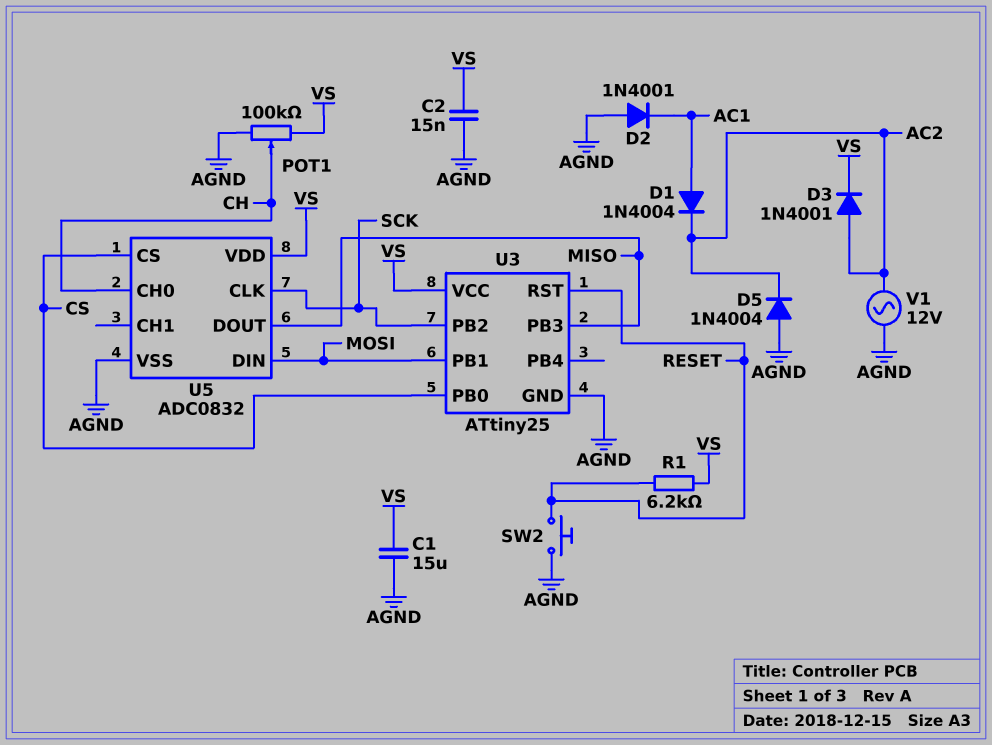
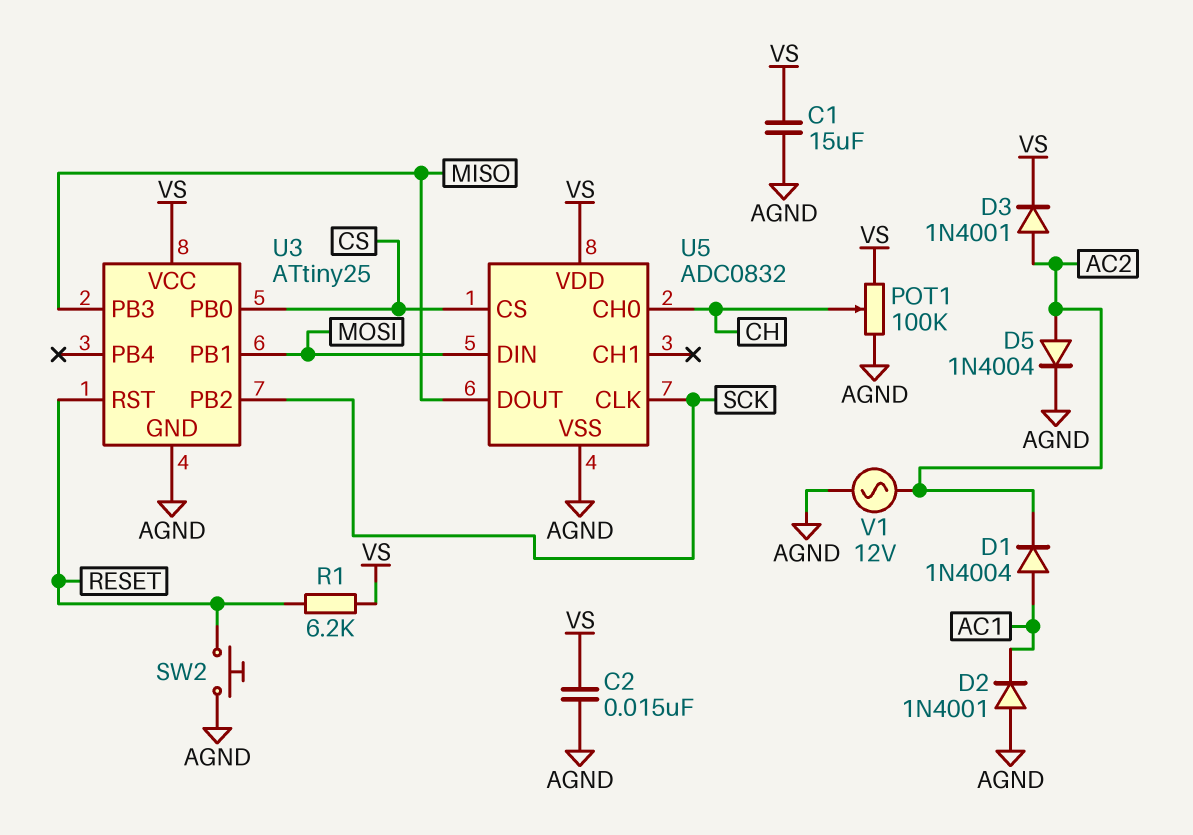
D5: diode 1N4004 (A AGND, K AC2) -> diode 1N4004 (A AC2, K AGND)

